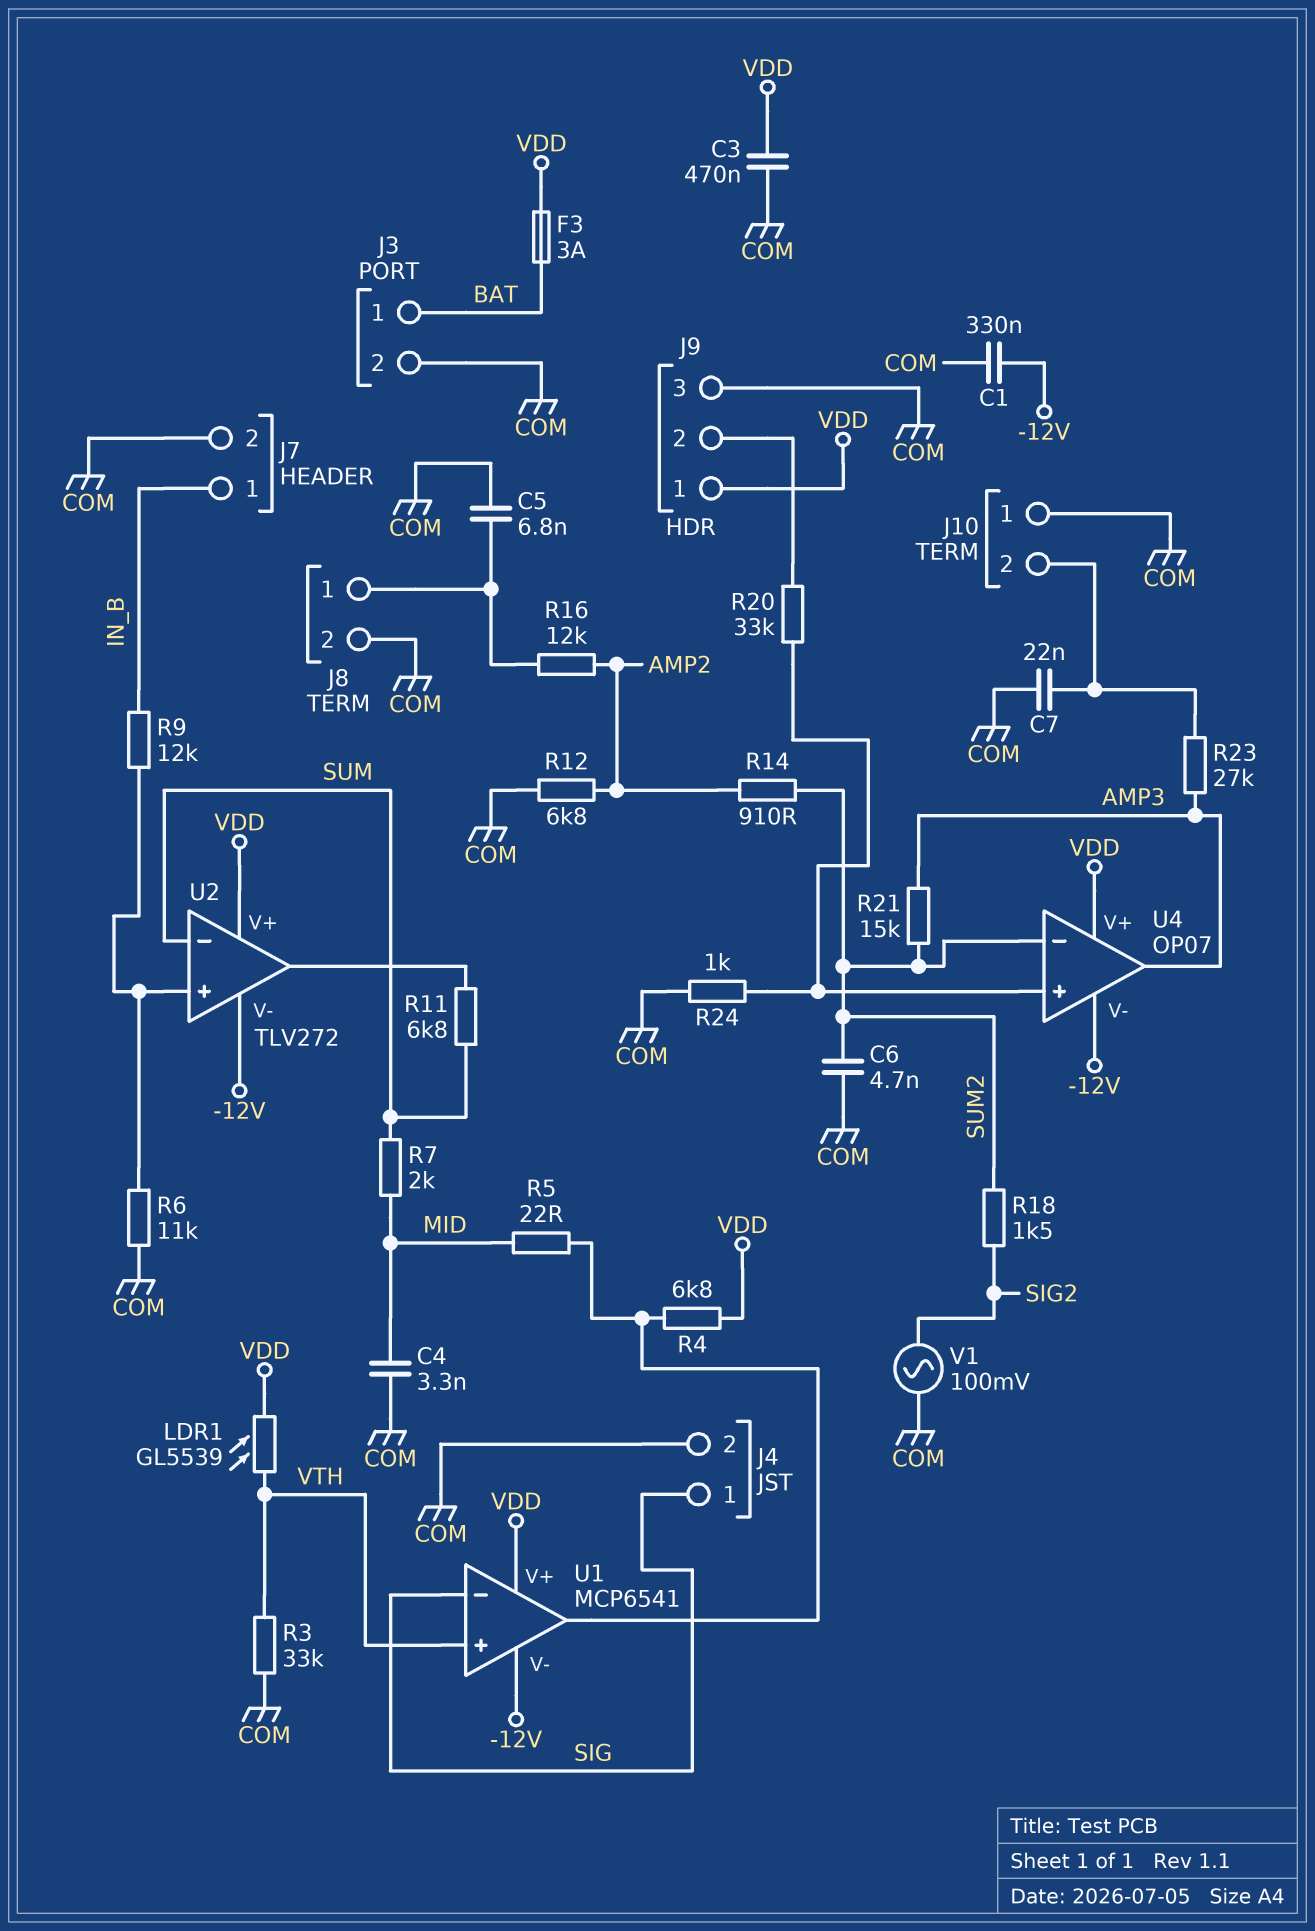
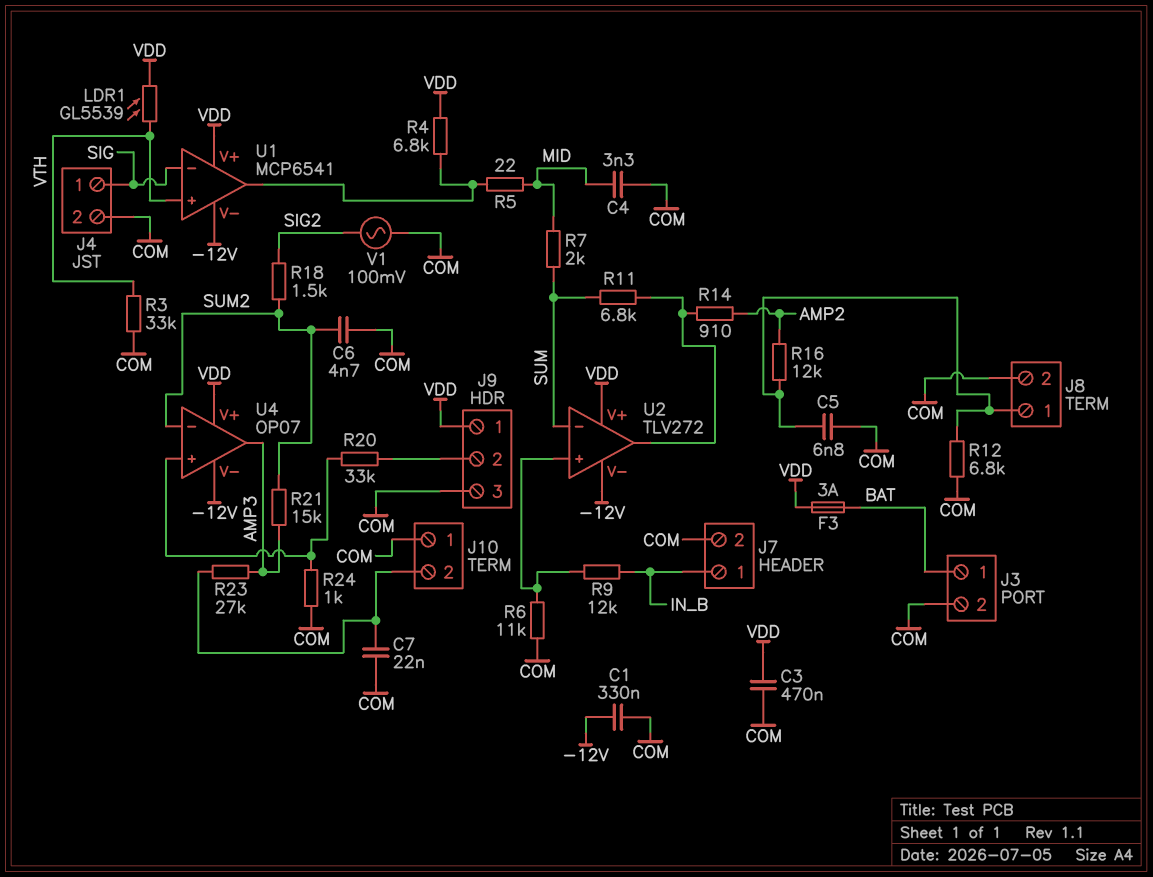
R12: 6.8k (AMP2, COM) -> 6.8k (COM, J8/1)
R14: 910 (AMP2, SUM2) -> 910 (AMP2, U2/out)

